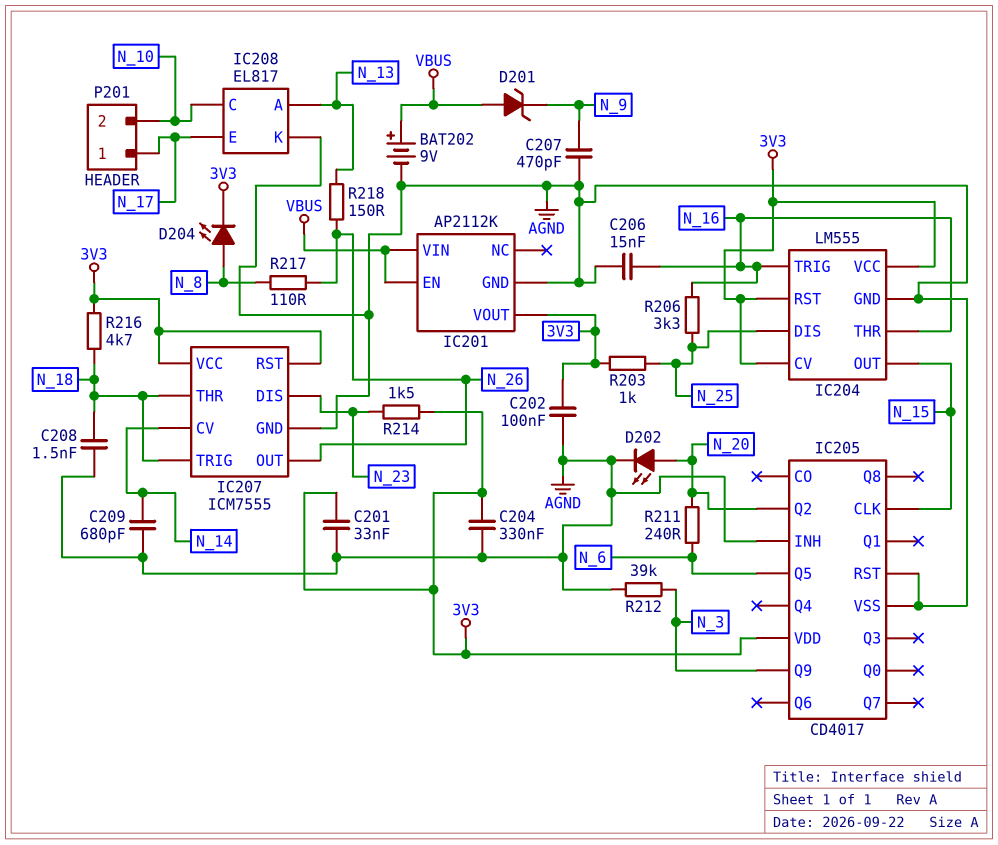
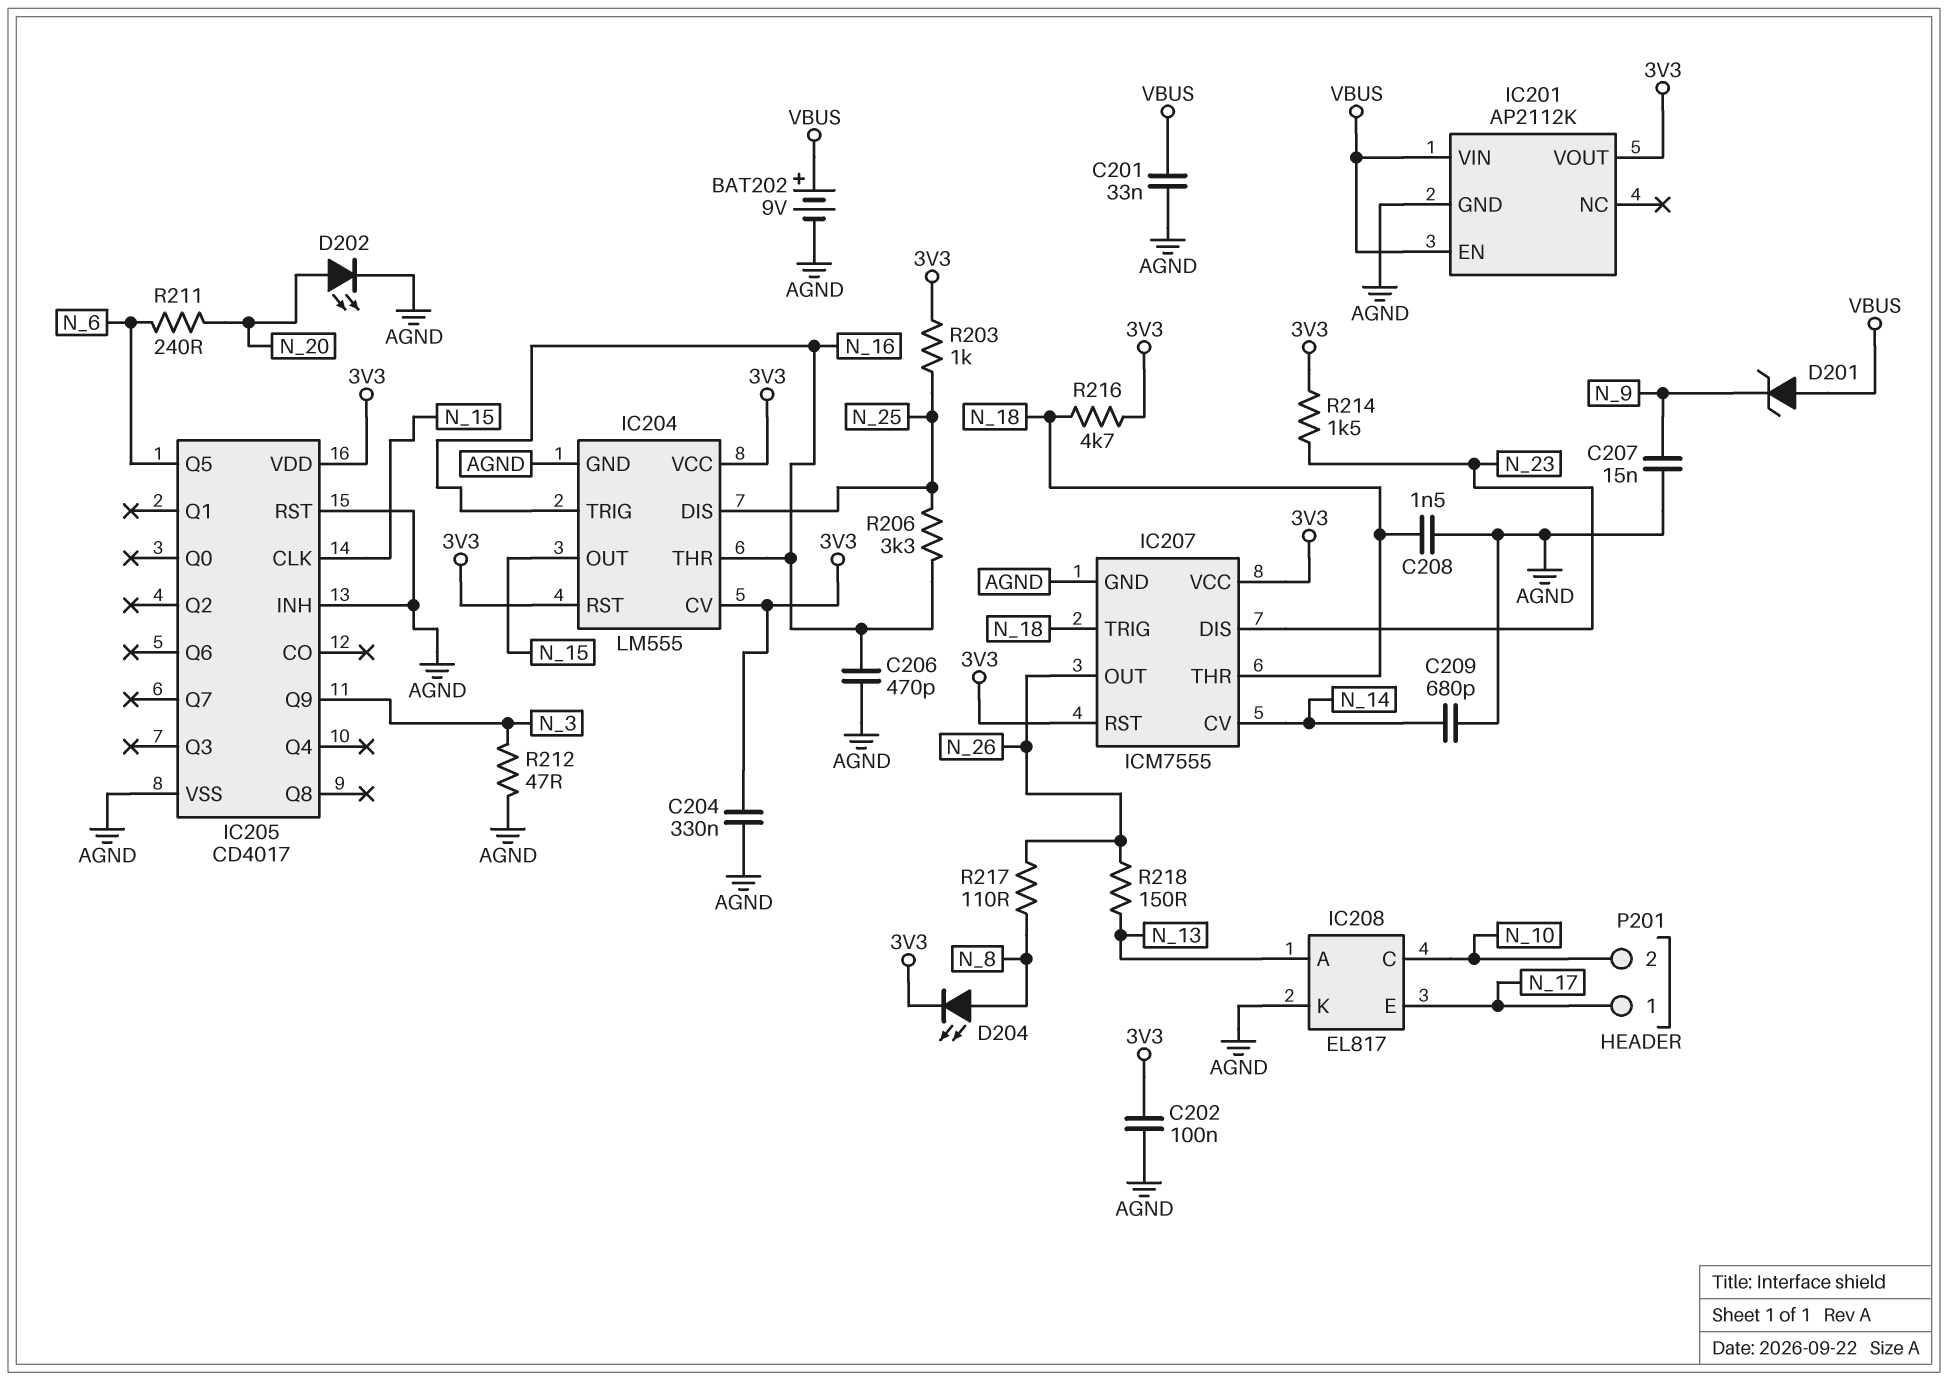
C201: 33nF (3V3, AGND) -> 33nF (AGND, VBUS)
C206: 15nF (AGND, N_16) -> 470pF (AGND, N_16)
C207: 470pF (AGND, N_9) -> 15nF (AGND, N_9)
IC205 pin Q2: N_20 -> none
R212: 39k (AGND, N_3) -> 47 (AGND, N_3)

